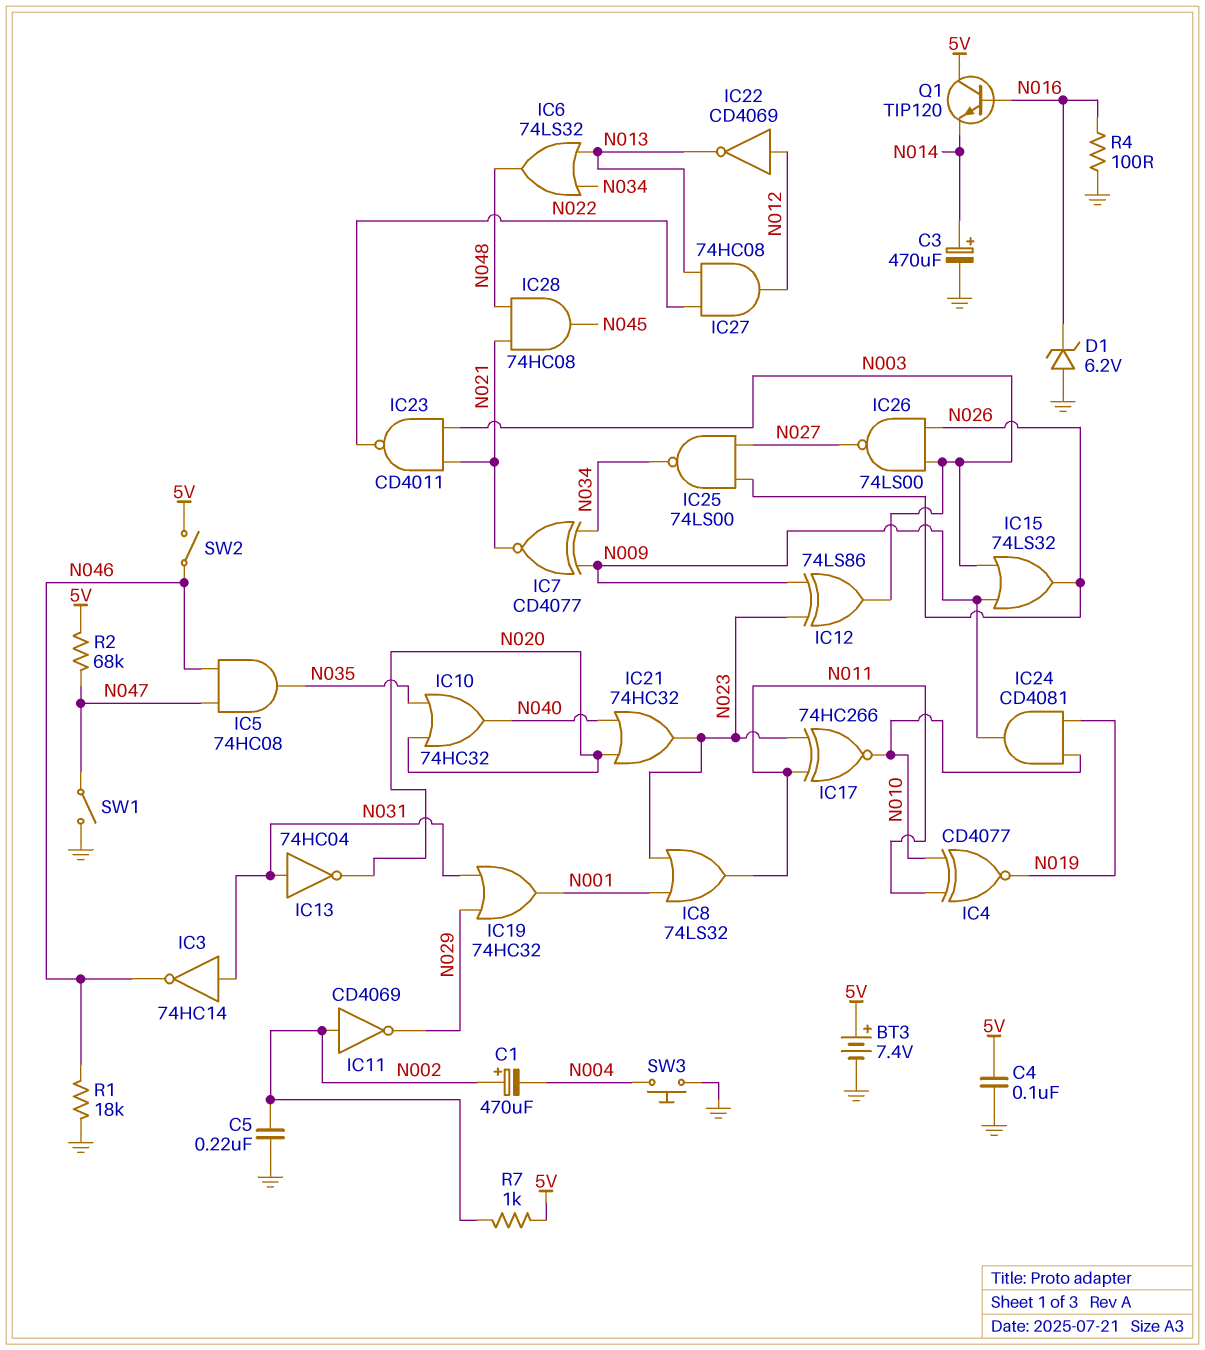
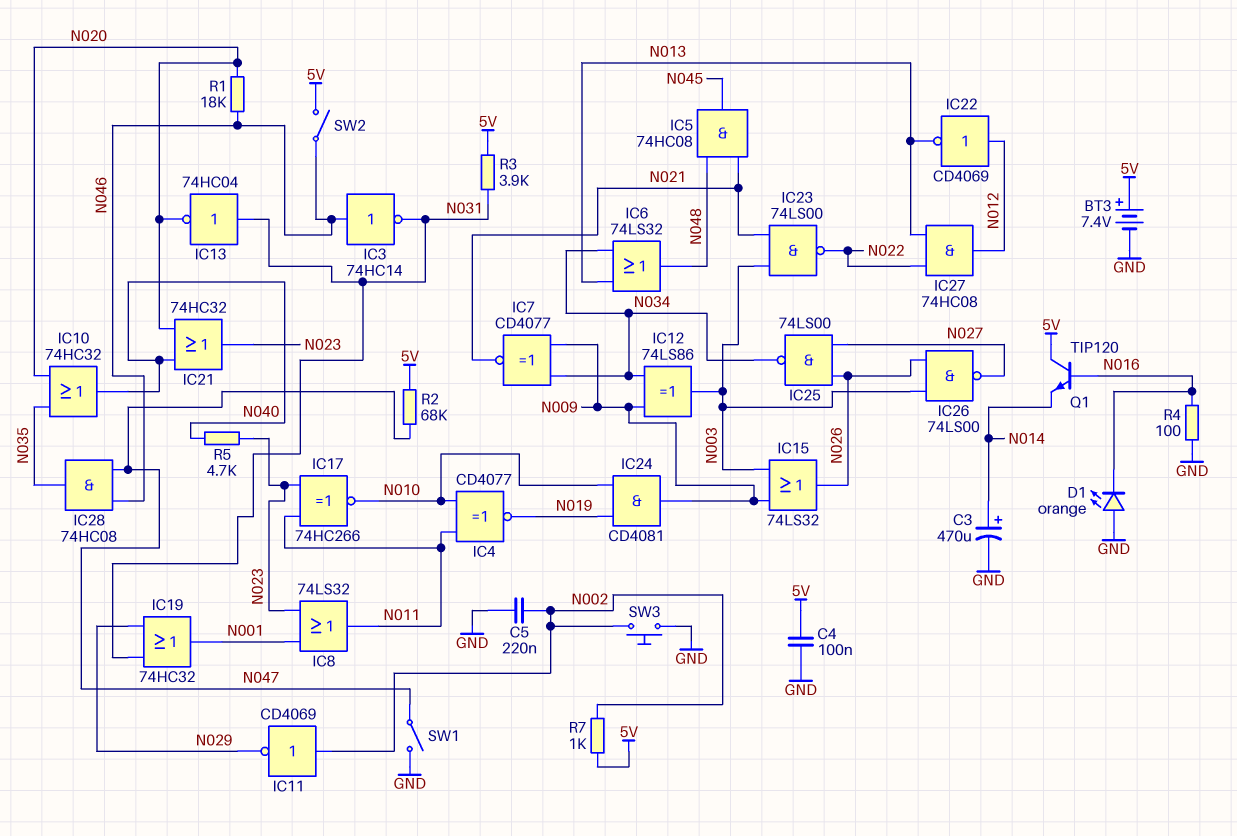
C1: 470uF (plus N002, minus N004) -> none
D1: zener 6.2V (A GND, K N016) -> LED orange (A GND, K N016)
IC3: NOT 74HC14 (in N031, out N046) -> NOT 74HC14 (in N046, out N031)
IC5: AND 74HC08 (in N046, in N047, out N035) -> AND 74HC08 (in N021, in N048, out N045)
IC12: XOR 74LS86 (in N009, in N023, out N003) -> XOR 74LS86 (in N009, in N034, out N003)
IC23: NAND CD4011 (in N003, in N021, out N022) -> NAND 74LS00 (in N003, in N021, out N022)
IC28: AND 74HC08 (in N021, in N048, out N045) -> AND 74HC08 (in N046, in N047, out N035)
R1: 18k (GND, N046) -> 18k (N020, N046)
R3: none -> 3.9k (5V, N031)
R5: none -> 4.7k (N023, N040)
SW3: button (GND, N004) -> button (GND, N002)

